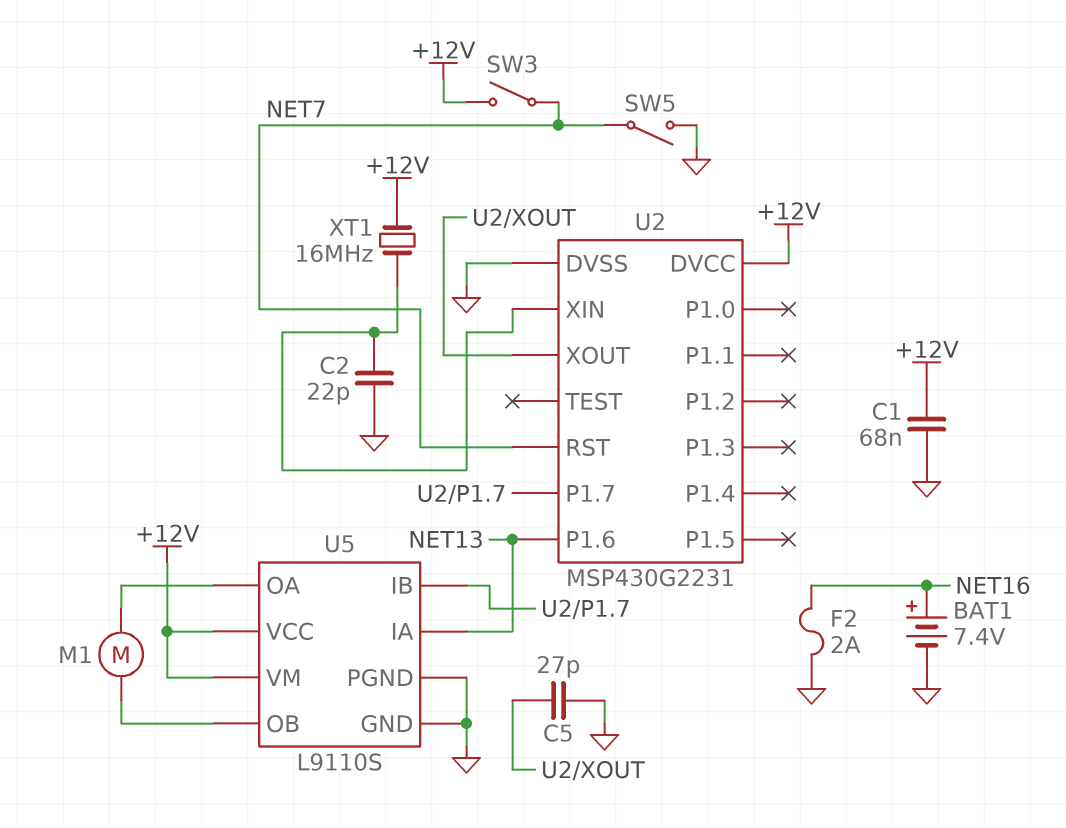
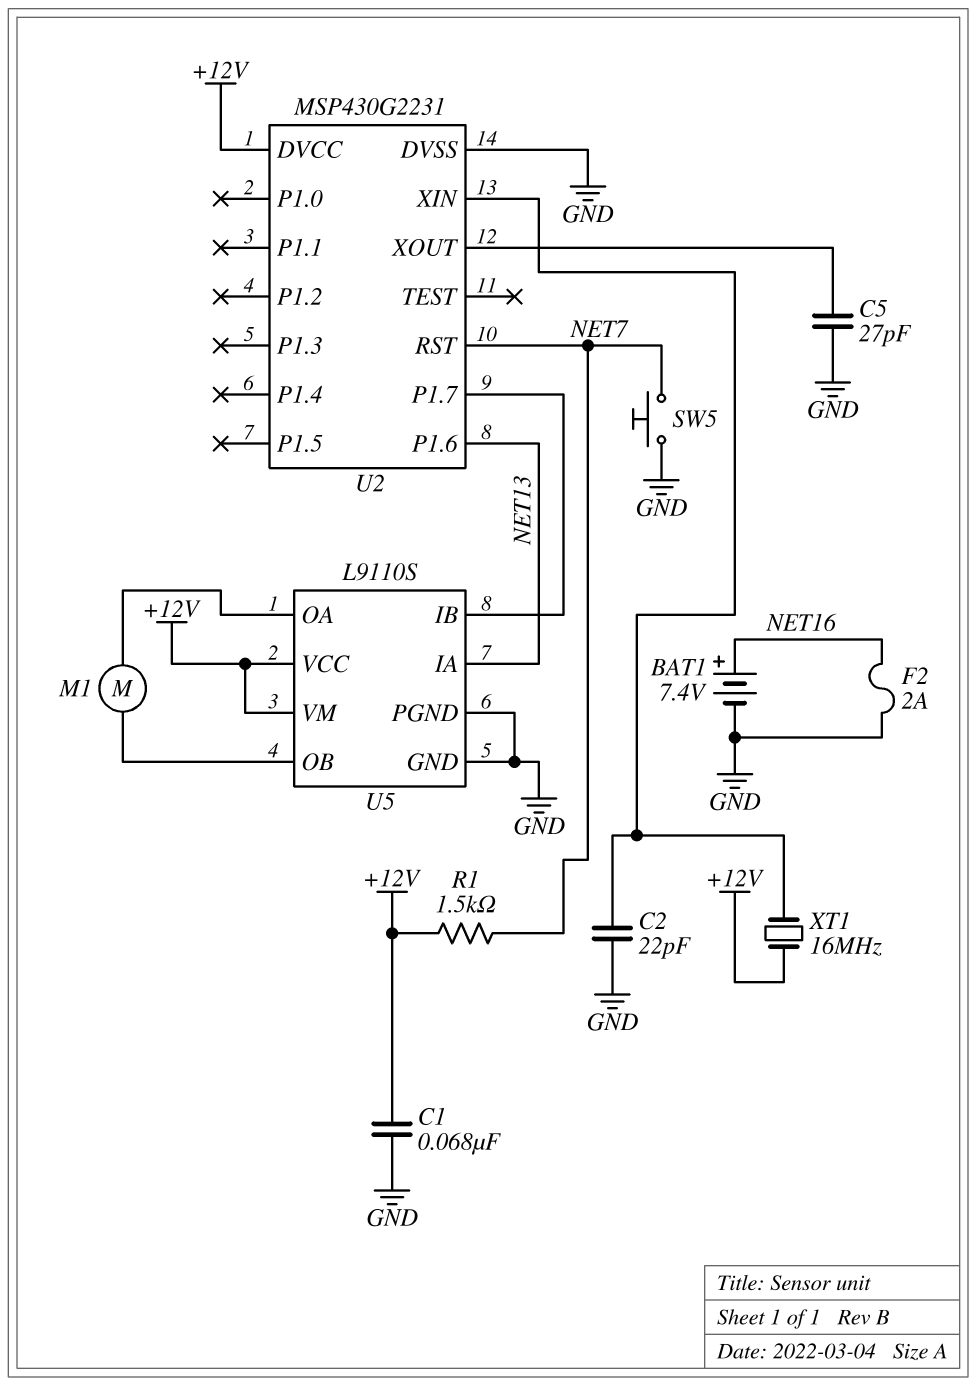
R1: none -> 1.5k (+12V, NET7)
SW3: switch (+12V, NET7) -> none
SW5: switch (GND, NET7) -> button (GND, NET7)

